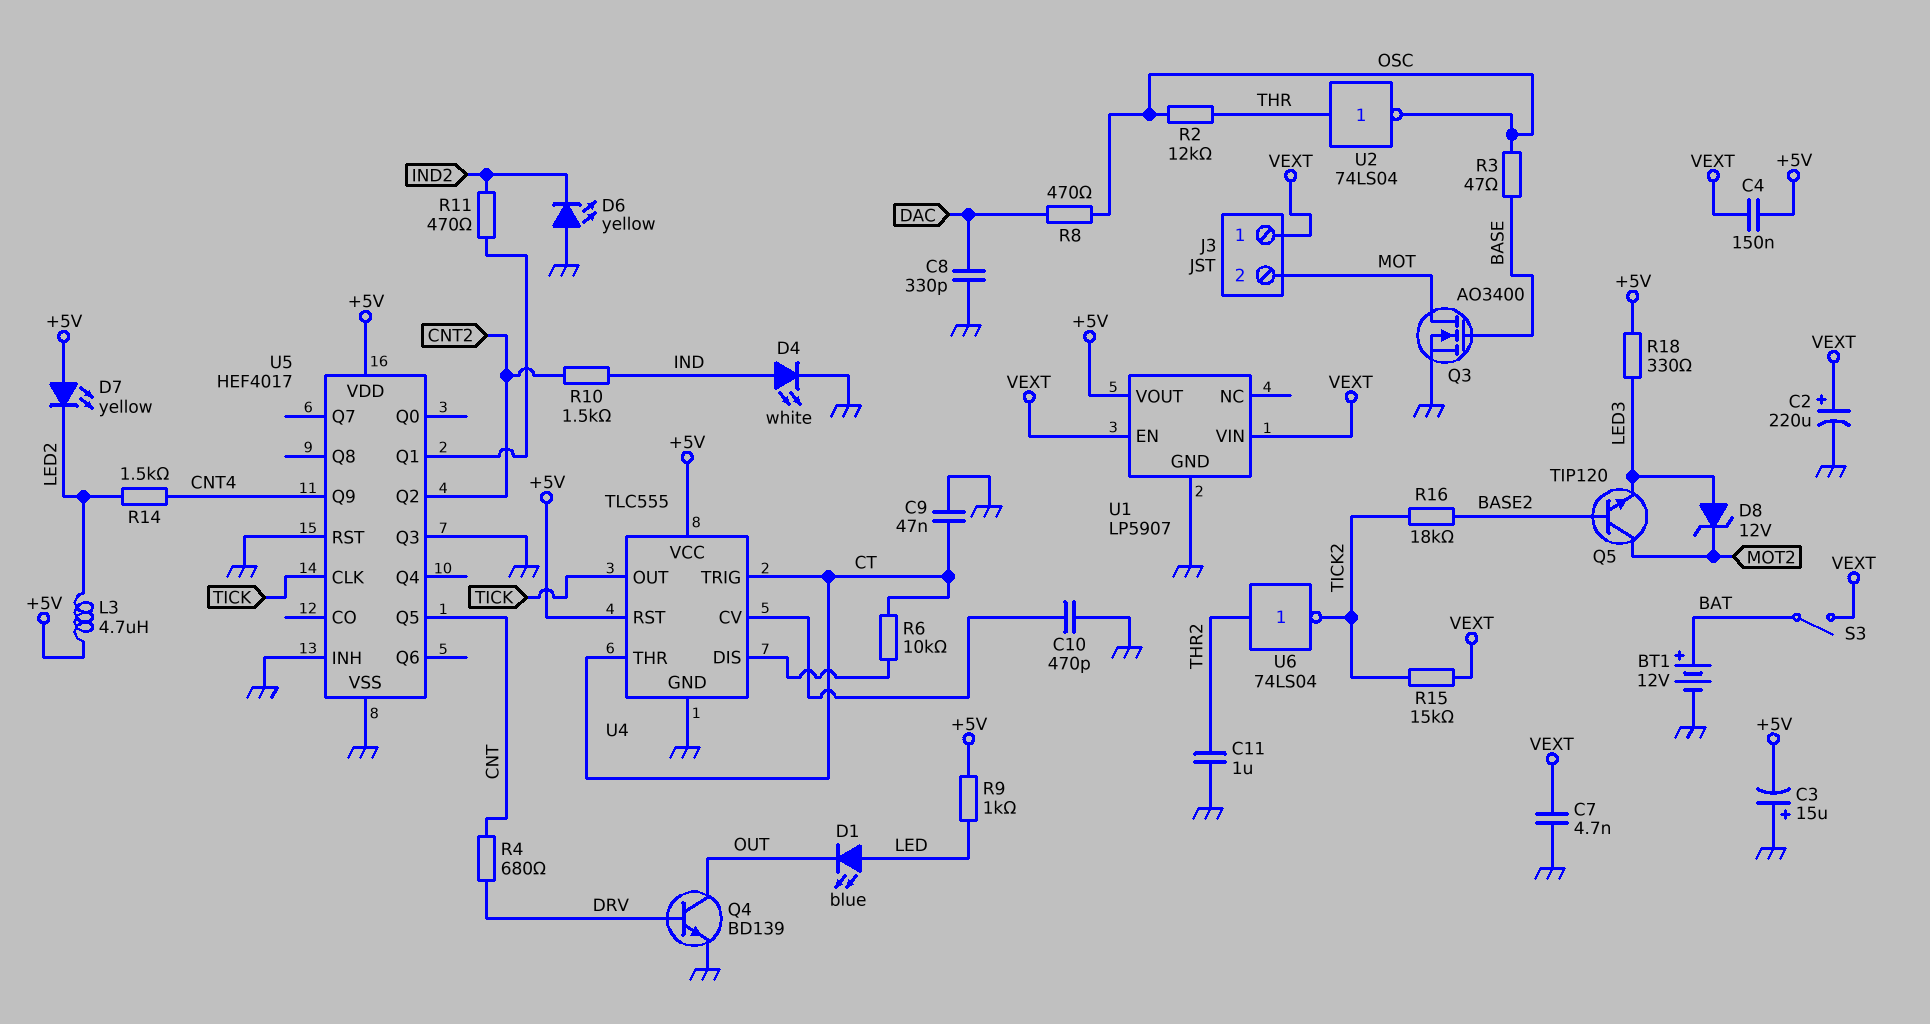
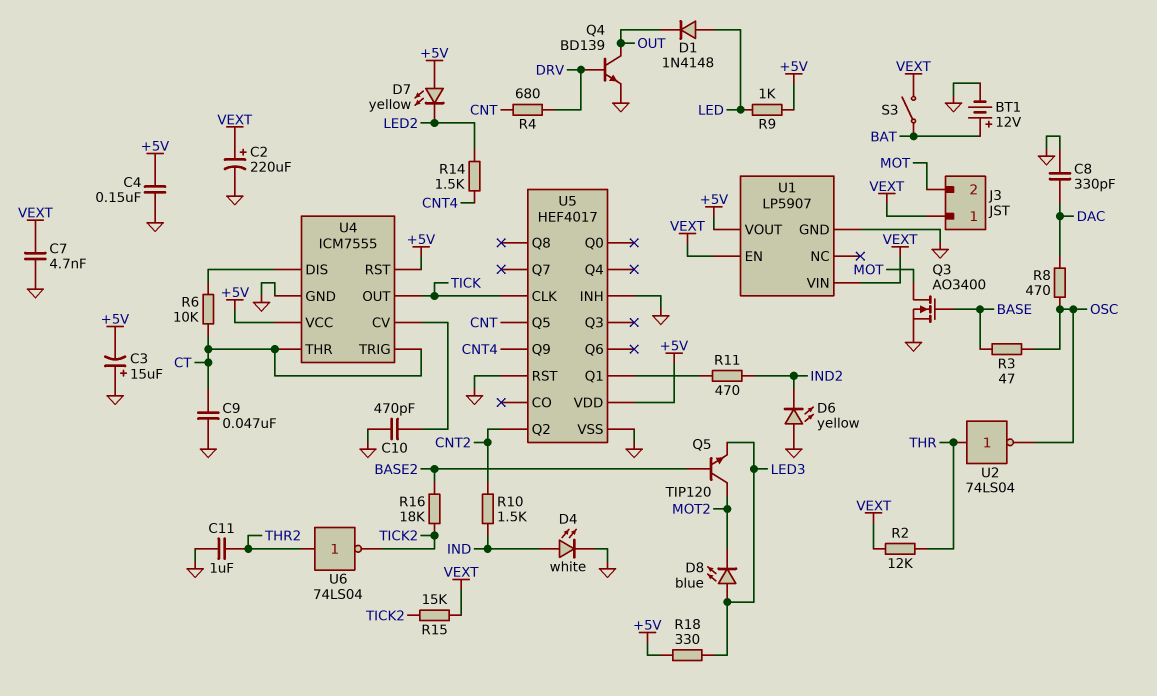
C4: 150nF (+5V, VEXT) -> 150nF (+5V, GND)
D1: LED blue (A LED, K OUT) -> diode 1N4148 (A LED, K OUT)
D8: zener 12V (A LED3, K MOT2) -> LED blue (A LED3, K MOT2)
L3: 4.7uH (+5V, LED2) -> none
R2: 12k (OSC, THR) -> 12k (THR, VEXT)
U4: TLC555 -> ICM7555
U5 pin Q3: GND -> none

